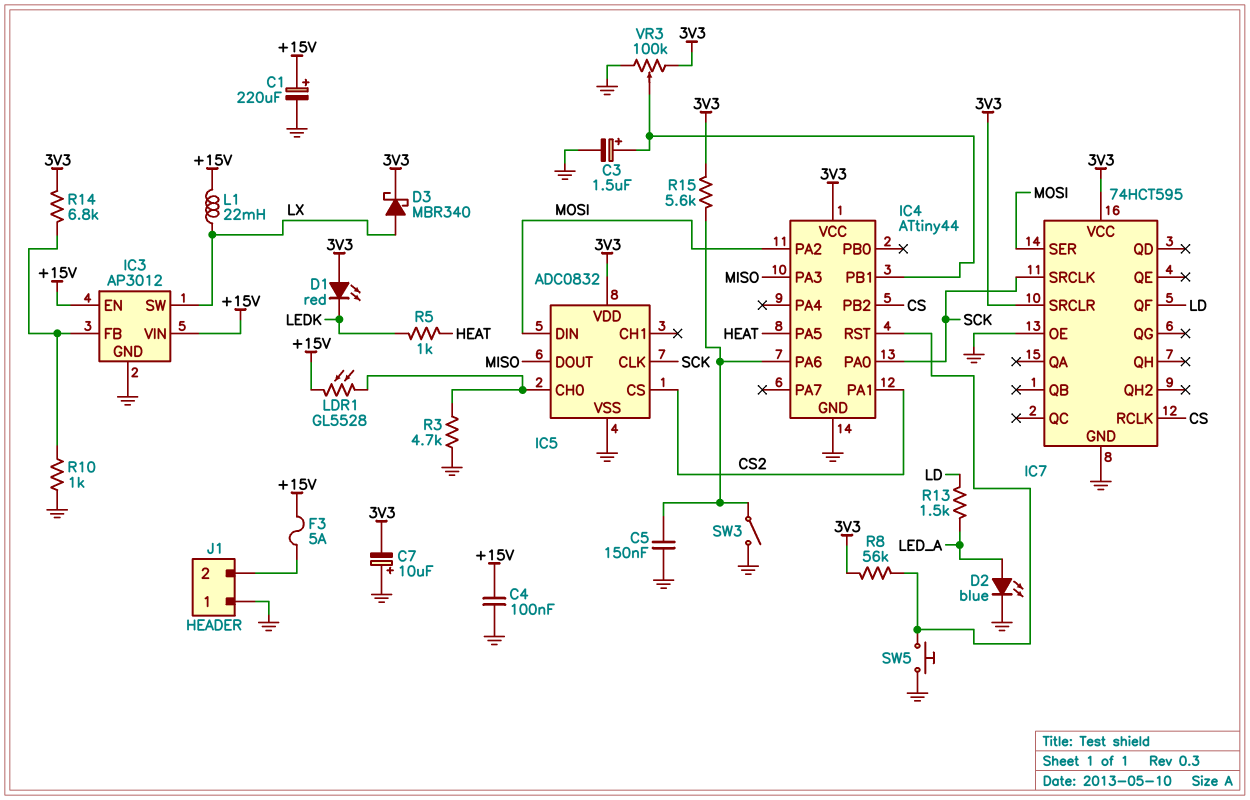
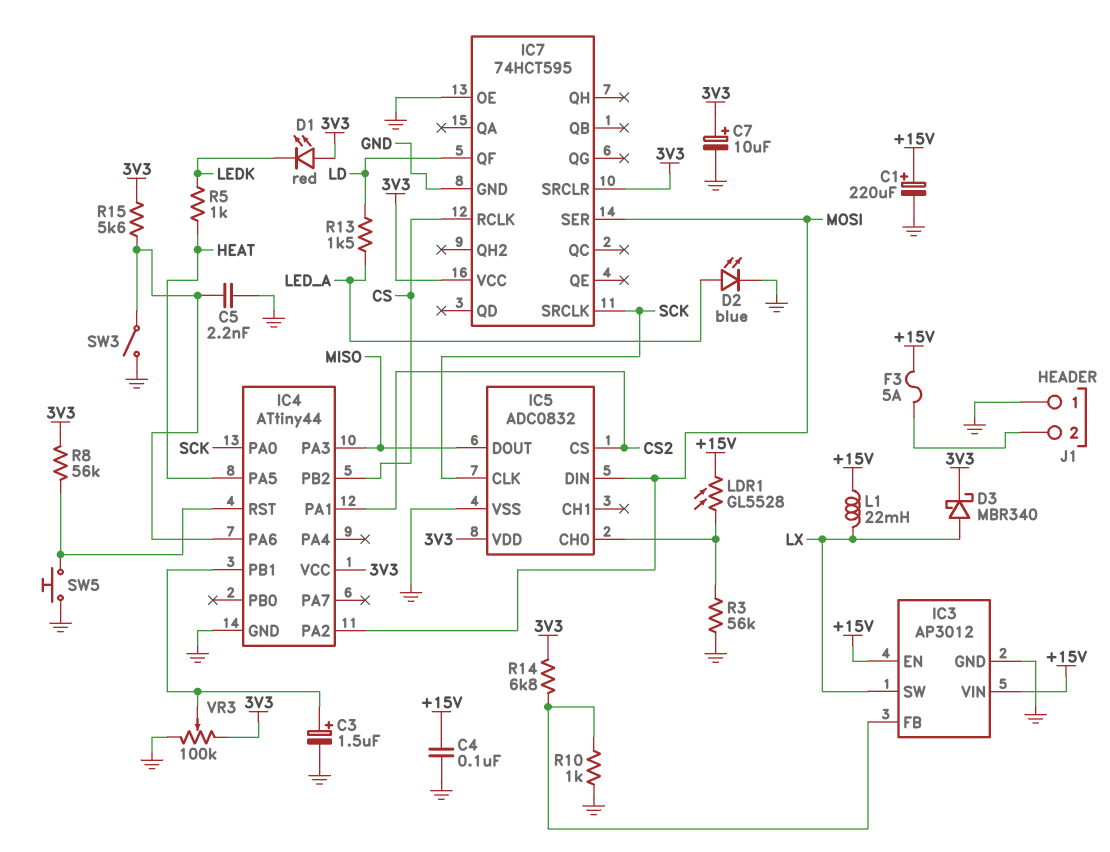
C5: 150nF (GND, IC4/PA6) -> 2.2nF (GND, IC4/PA6)
C7: 10uF (plus GND, minus 3V3) -> 10uF (plus 3V3, minus GND)
R3: 4.7k (GND, IC5/CH0) -> 56k (GND, IC5/CH0)

